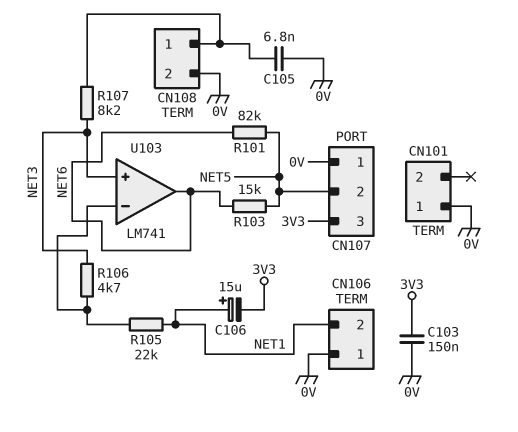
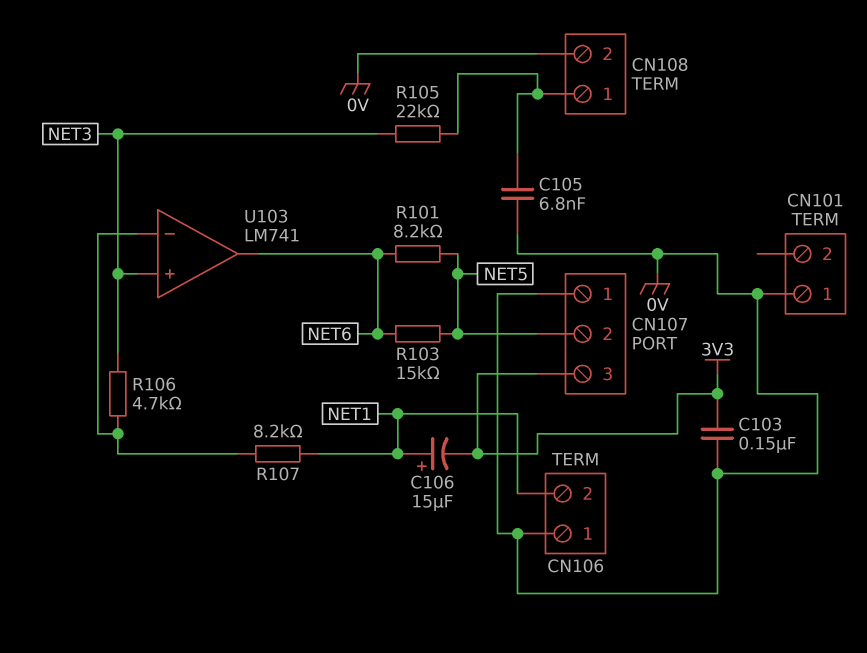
R101: 82k (NET5, NET6) -> 8.2k (NET5, NET6)
R105: 22k (NET1, U103/in-) -> 22k (CN108/1, NET3)
R107: 8.2k (CN108/1, NET3) -> 8.2k (NET1, U103/in-)

